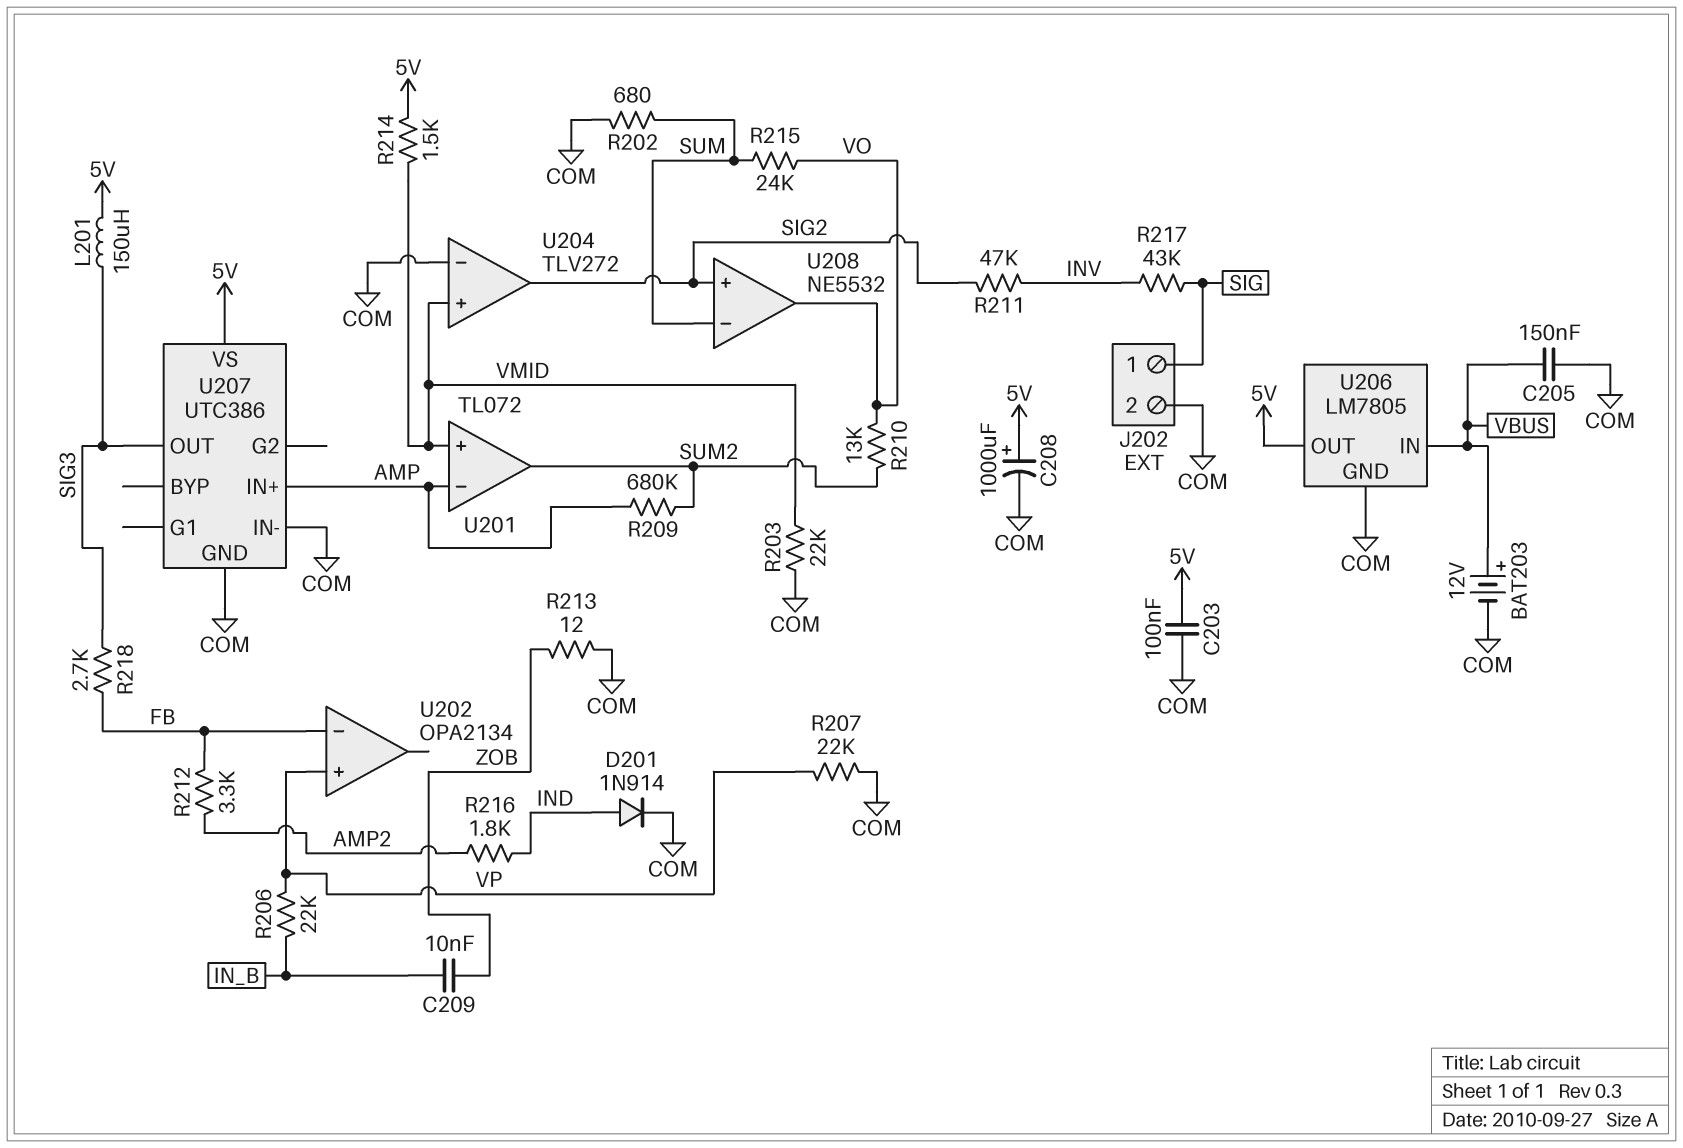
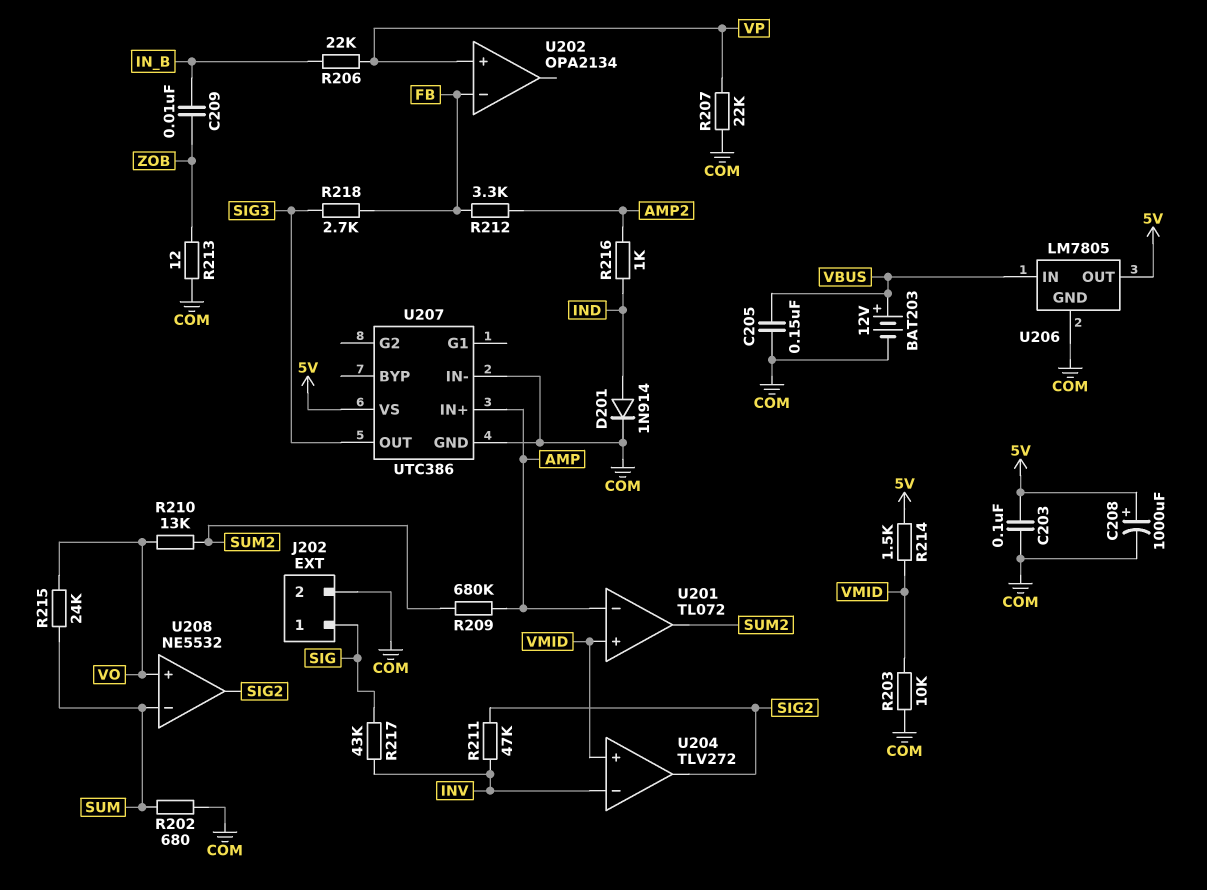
L201: 150uH (5V, SIG3) -> none
R203: 22k (COM, VMID) -> 10k (COM, VMID)
R216: 1.8k (AMP2, IND) -> 1k (AMP2, IND)
U204 pin in-: COM -> INV
U208 pin in+: SIG2 -> VO
U208 pin out: VO -> SIG2

